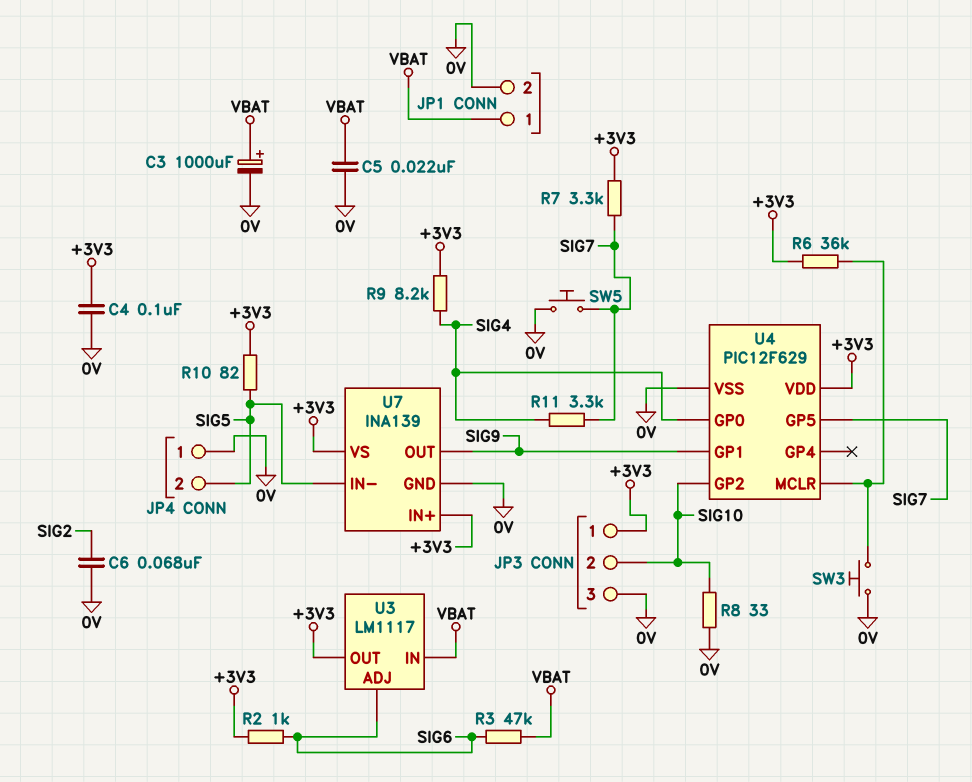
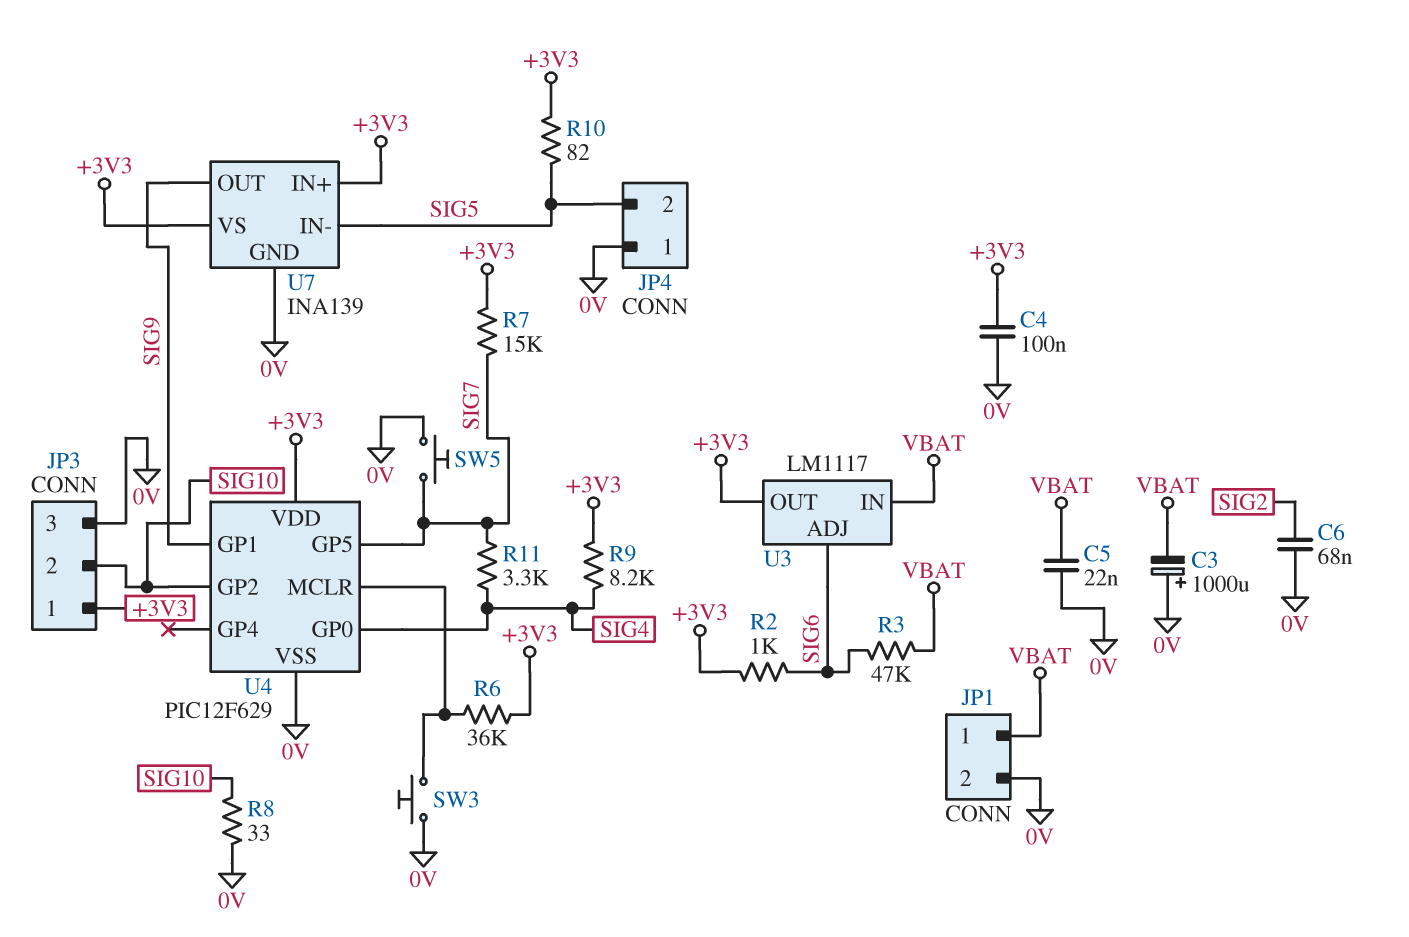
C3: 1000uF (plus VBAT, minus 0V) -> 1000uF (plus 0V, minus VBAT)
R7: 3.3k (+3V3, SIG7) -> 15k (+3V3, SIG7)

